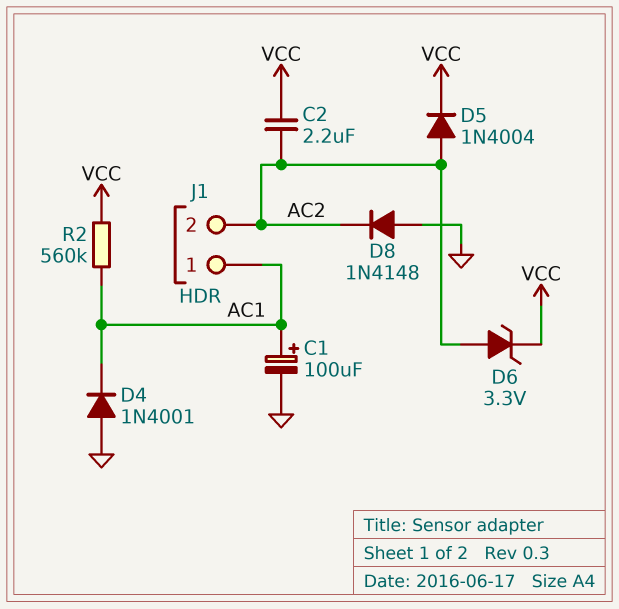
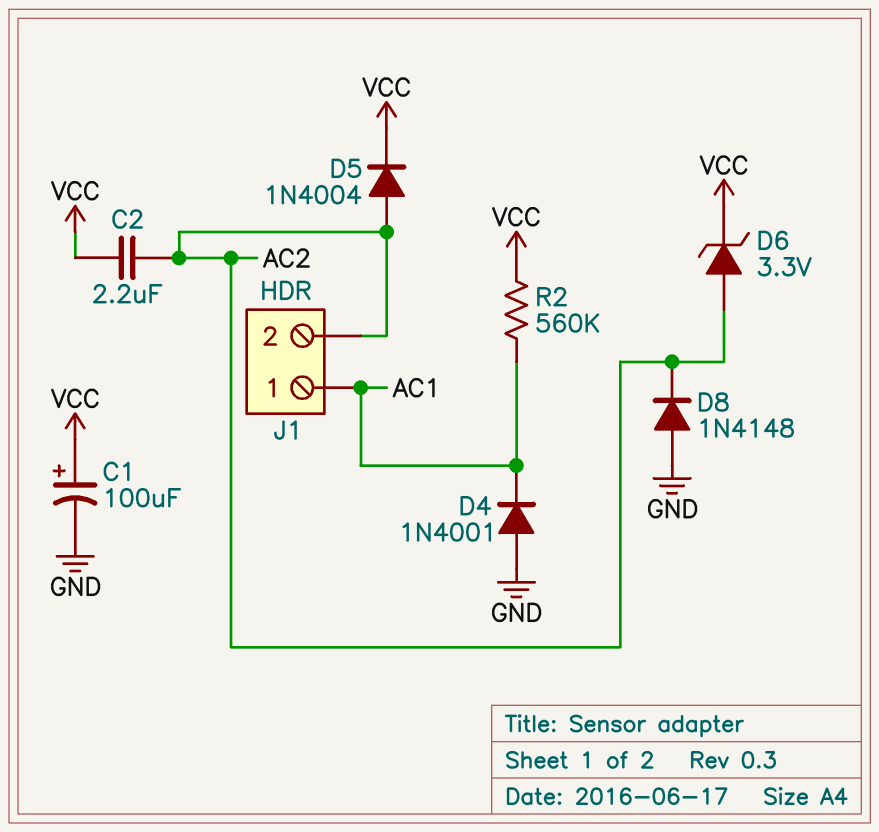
C1: 100uF (plus AC1, minus GND) -> 100uF (plus VCC, minus GND)

